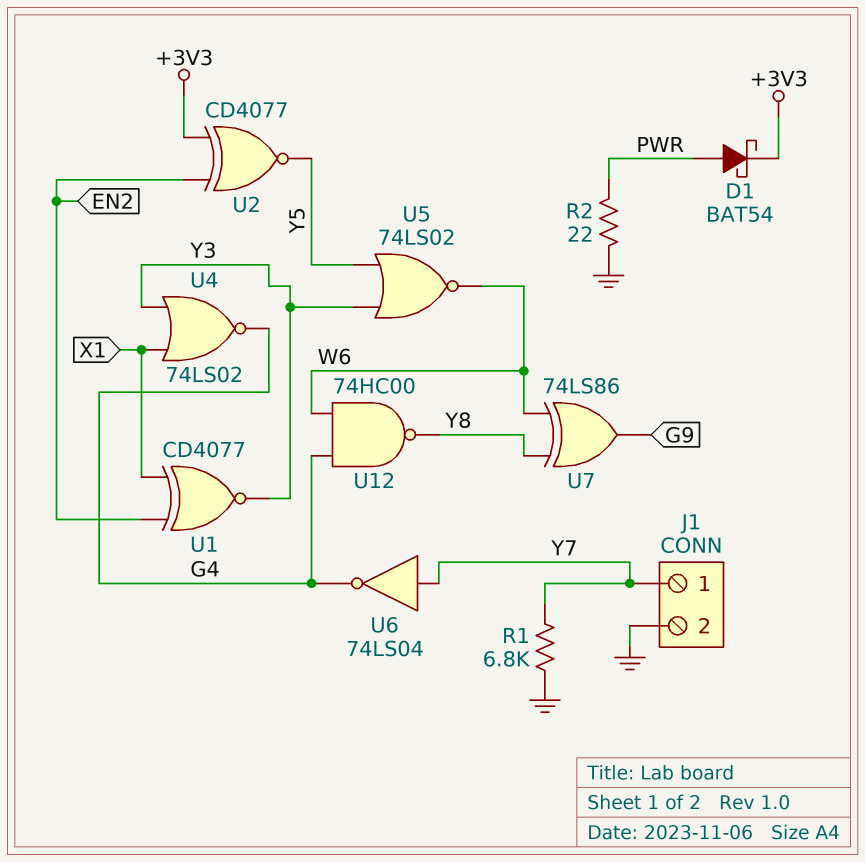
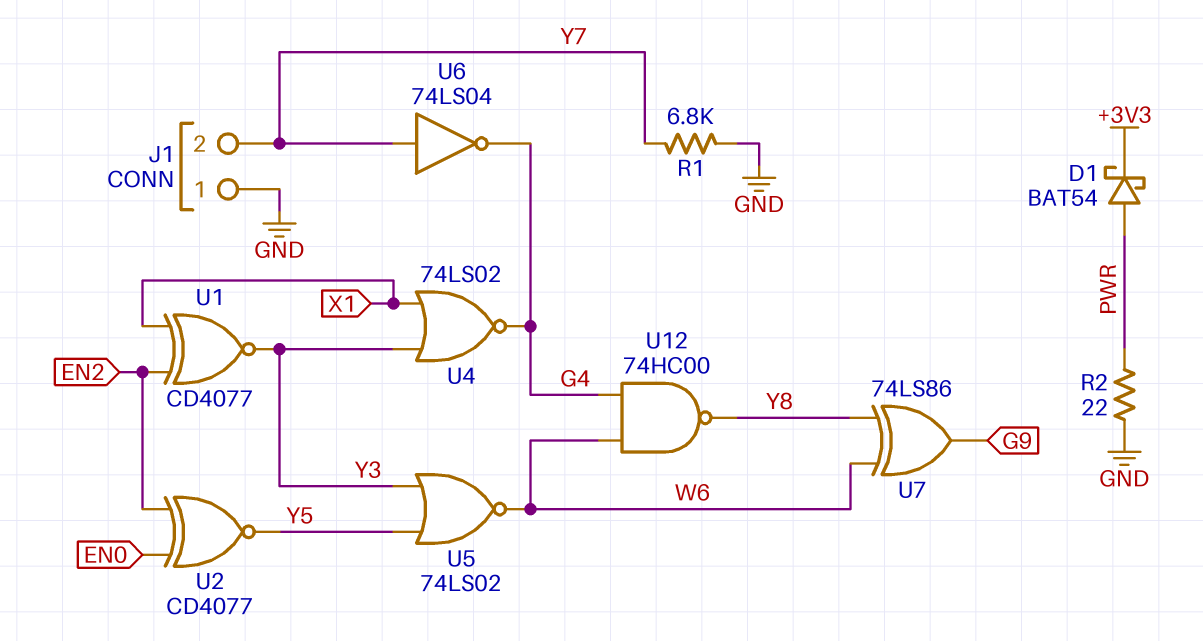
J1 pin 1: Y7 -> GND
J1 pin 2: GND -> Y7
U2: XNOR CD4077 (in +3V3, in EN2, out Y5) -> XNOR CD4077 (in EN0, in EN2, out Y5)

